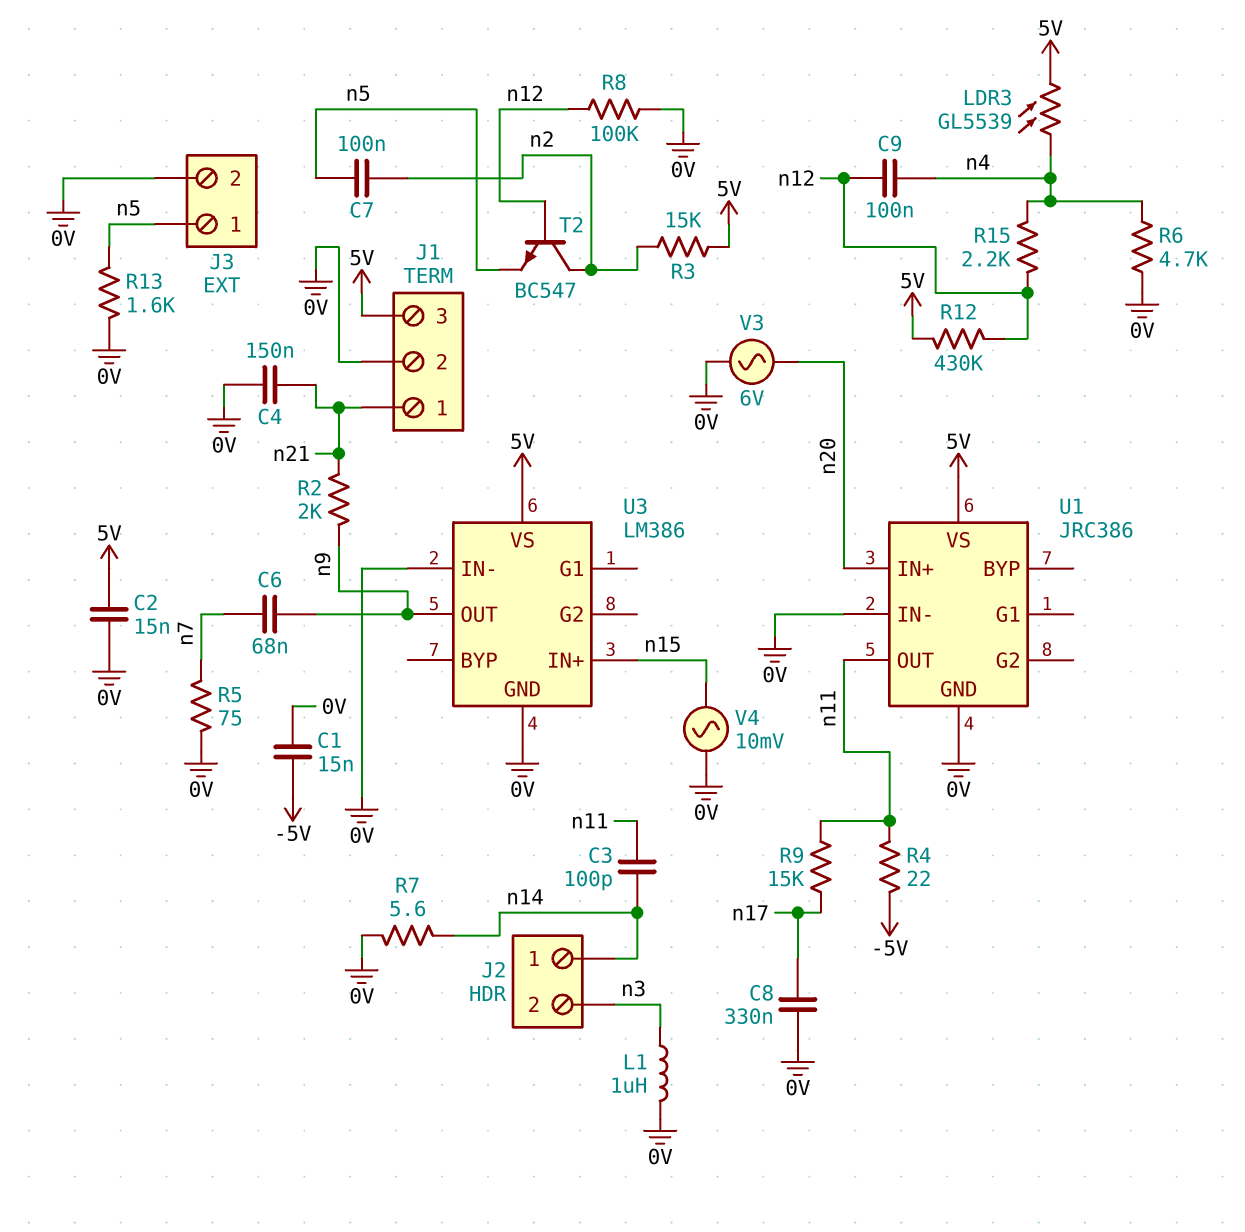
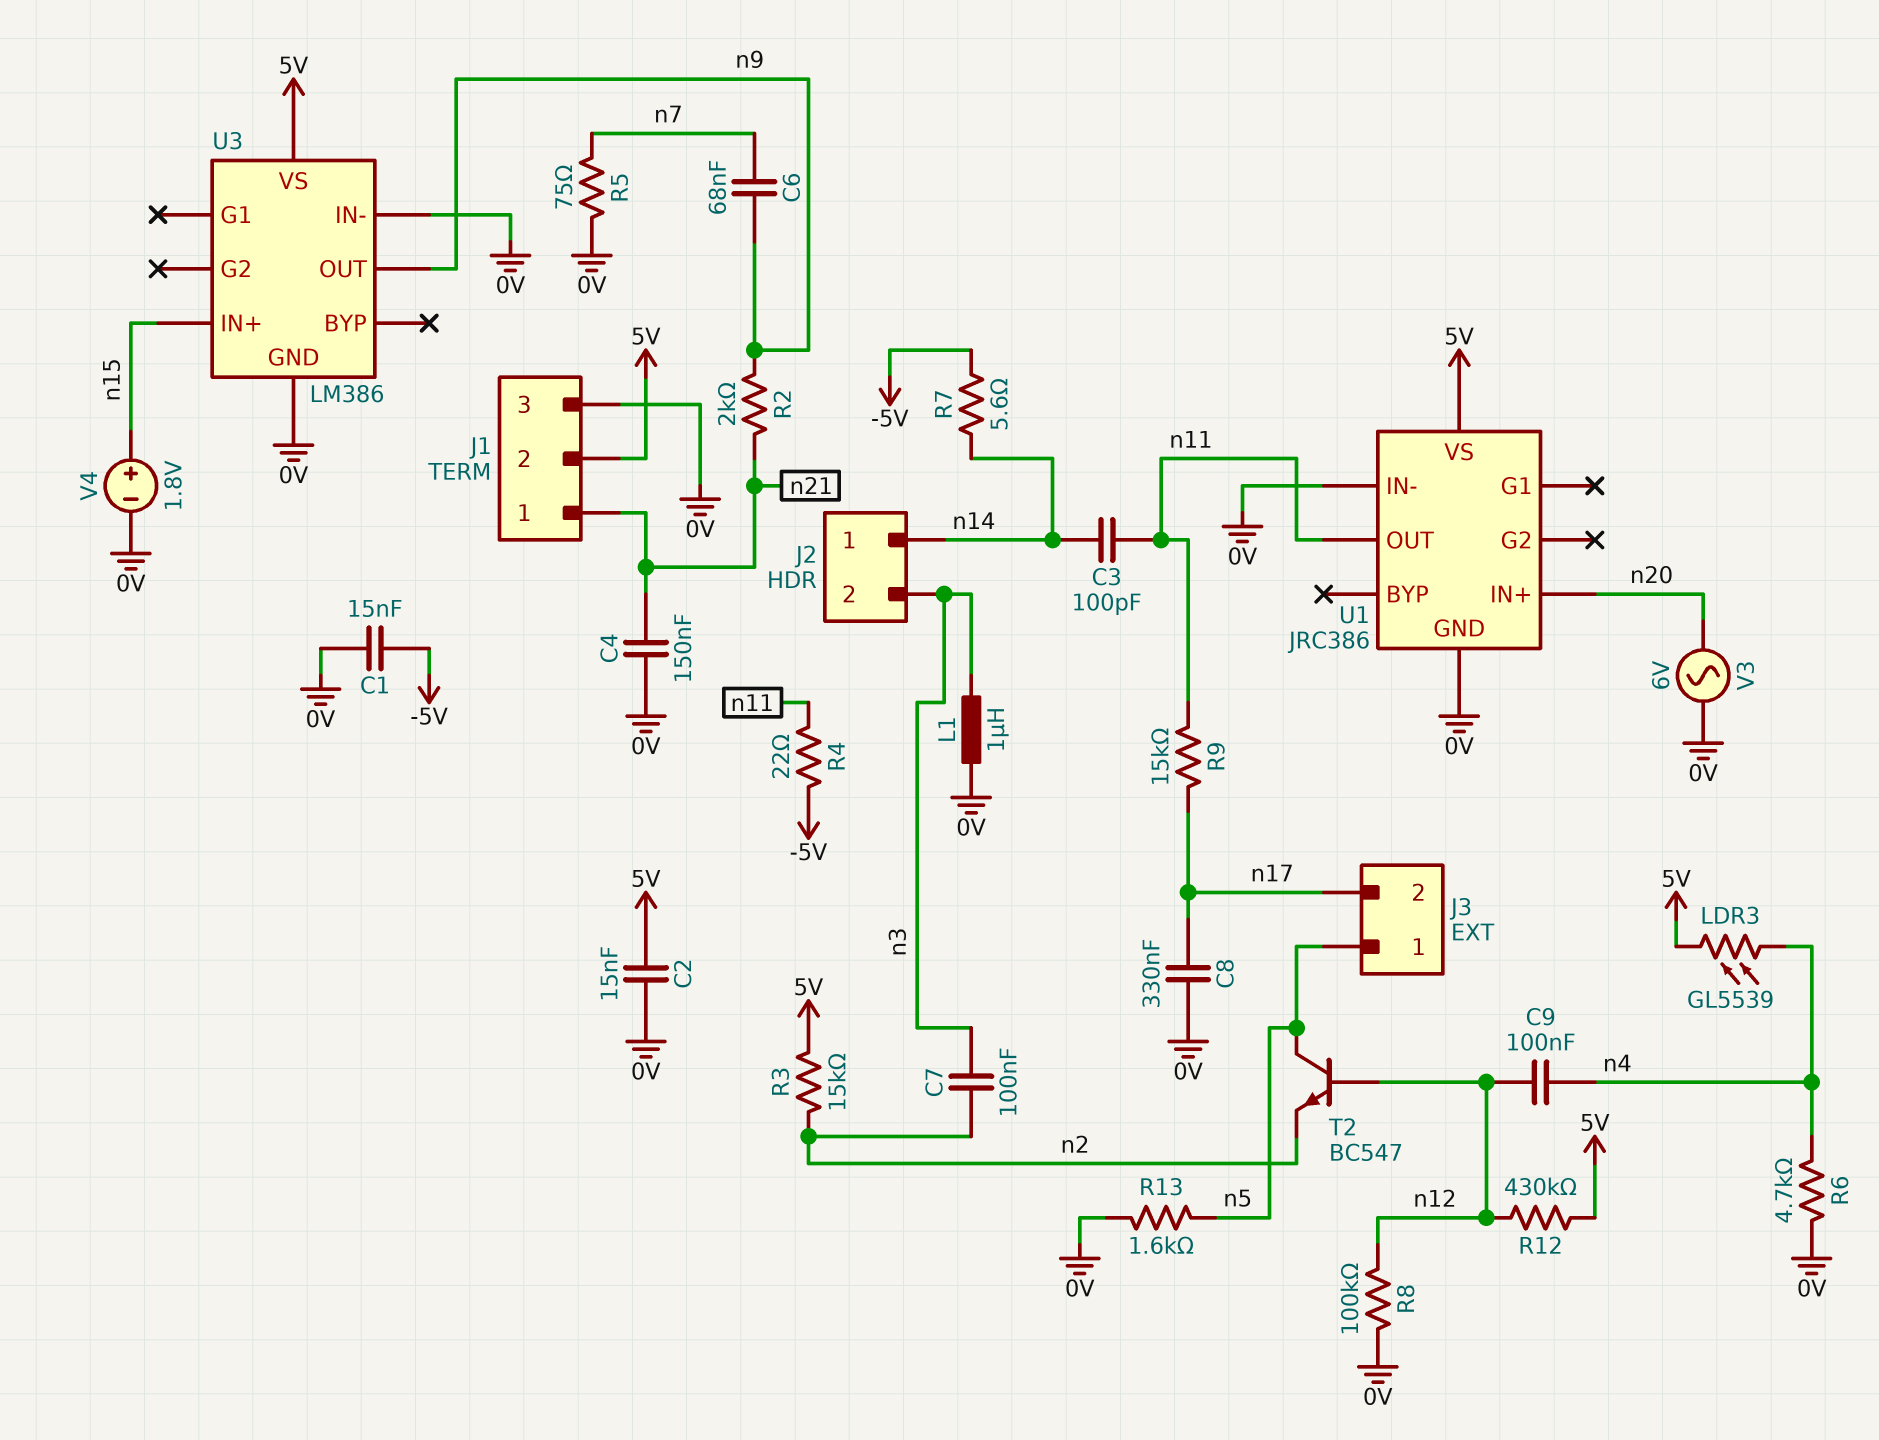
C7: 100nF (n2, n5) -> 100nF (n2, n3)
J1 pin 2: 0V -> 5V
J1 pin 3: 5V -> 0V
J3 pin 2: 0V -> n17
R7: 5.6 (0V, n14) -> 5.6 (-5V, n14)
R15: 2.2k (n4, n12) -> none
T2: NPN BC547 (B n12, C n2, E n5) -> NPN BC547 (B n12, C n5, E n2)
V4: AC 10mV (0V, n15) -> 1.8V (plus n15, minus 0V)

